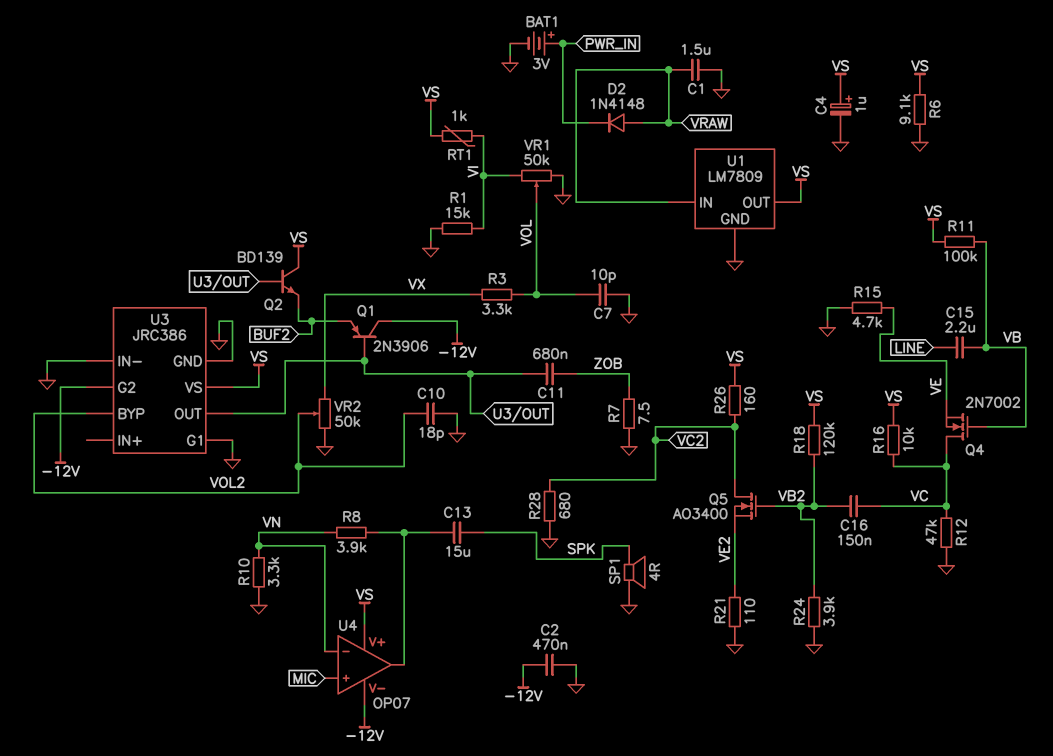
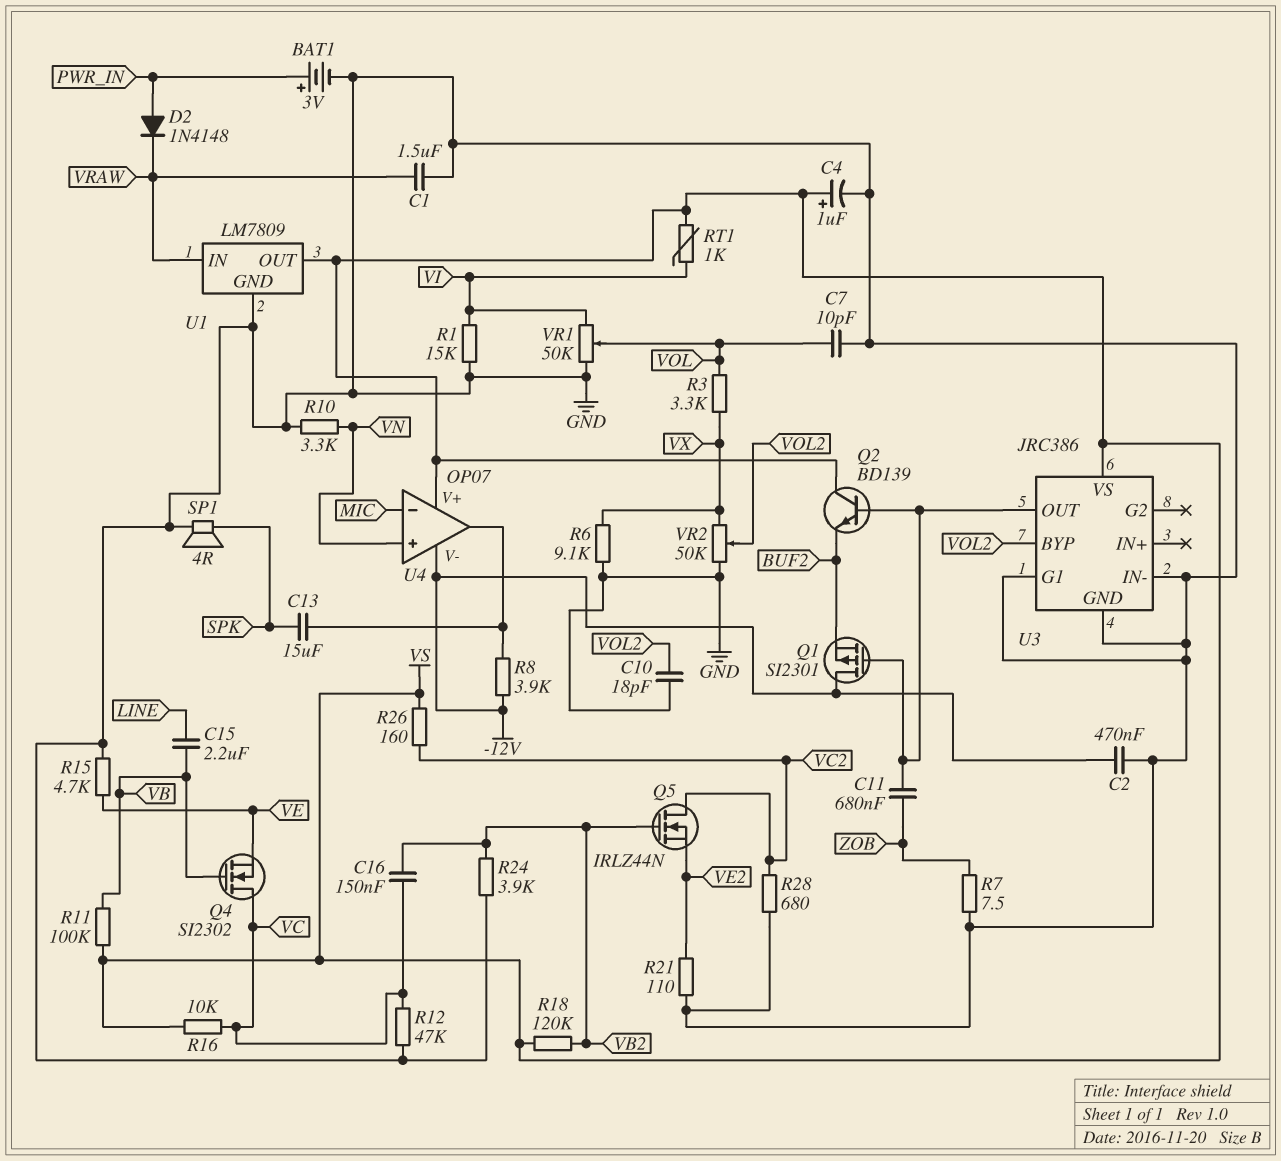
D2: diode 1N4148 (A VRAW, K PWR_IN) -> diode 1N4148 (A PWR_IN, K VRAW)
Q1: PNP 2N3906 (B U3/OUT, C -12V, E BUF2) -> PMOS SI2301 (G U3/OUT, D -12V, S BUF2)
Q4: NMOS 2N7002 (G VB, D VC, S VE) -> NMOS SI2302 (G VB, D VC, S VE)
Q5: NMOS AO3400 (G VB2, D VC2, S VE2) -> NMOS IRLZ44N (G VB2, D VC2, S VE2)
R6: 9.1k (GND, VS) -> 9.1k (GND, VX)
R8: 3.9k (U4/out, VN) -> 3.9k (-12V, U4/out)
U3 pin G2: -12V -> none
U4 pin in+: MIC -> VN
U4 pin in-: VN -> MIC

